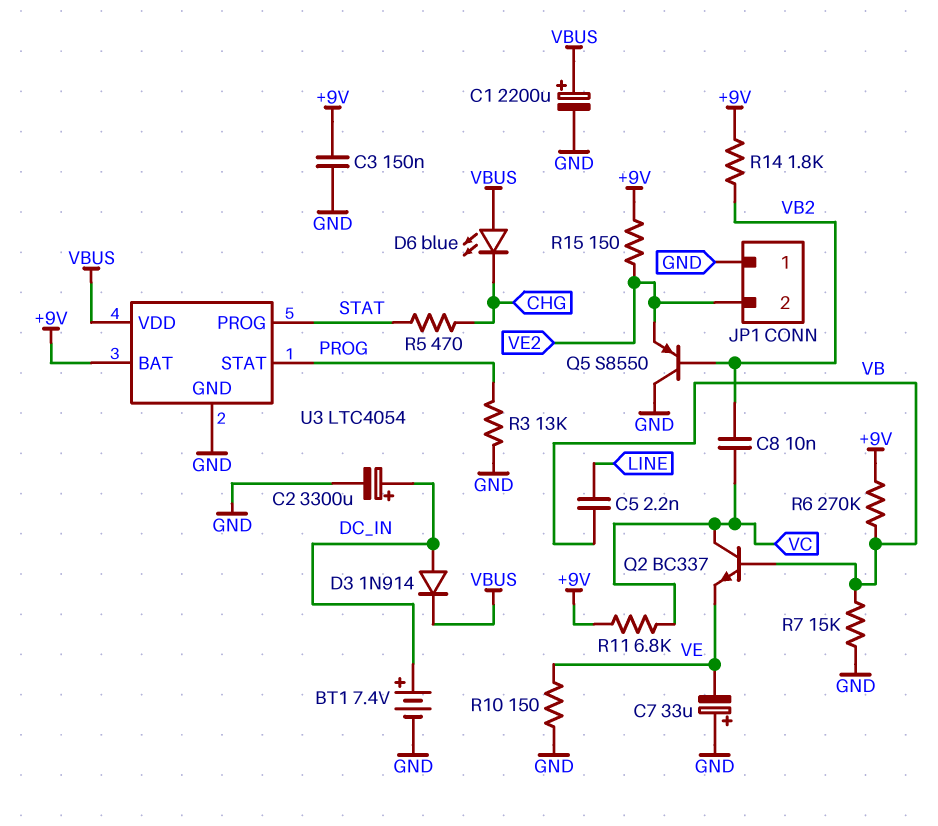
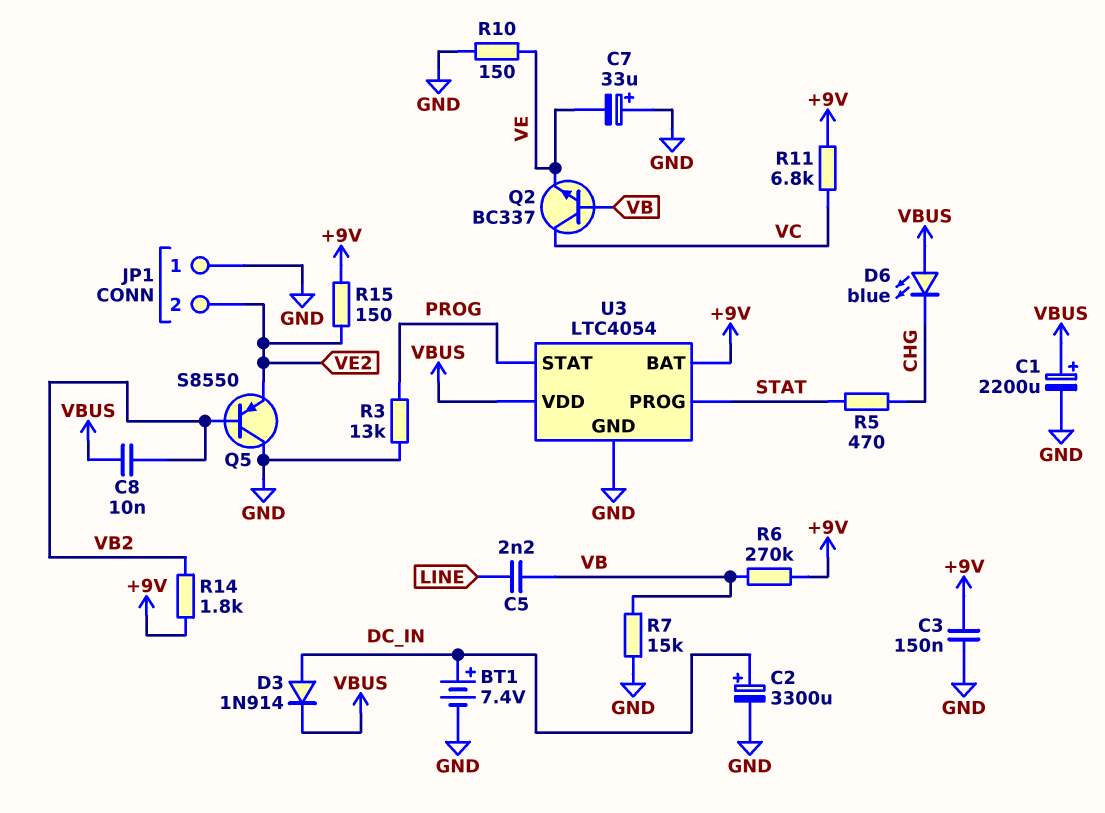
C8: 10nF (VB2, VC) -> 10nF (VB2, VBUS)

